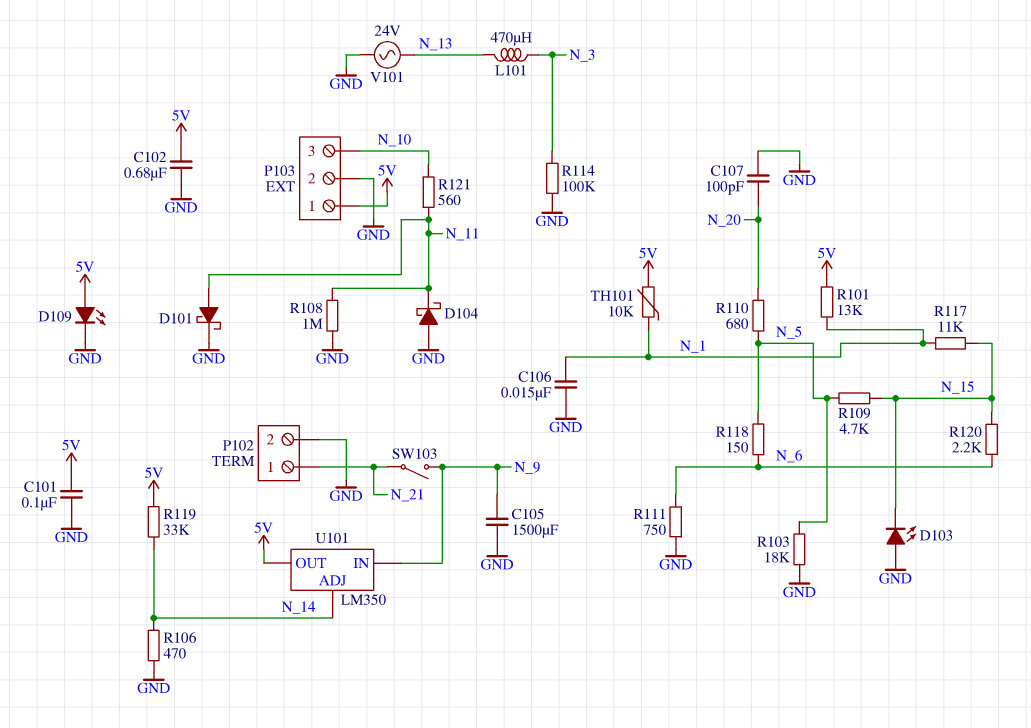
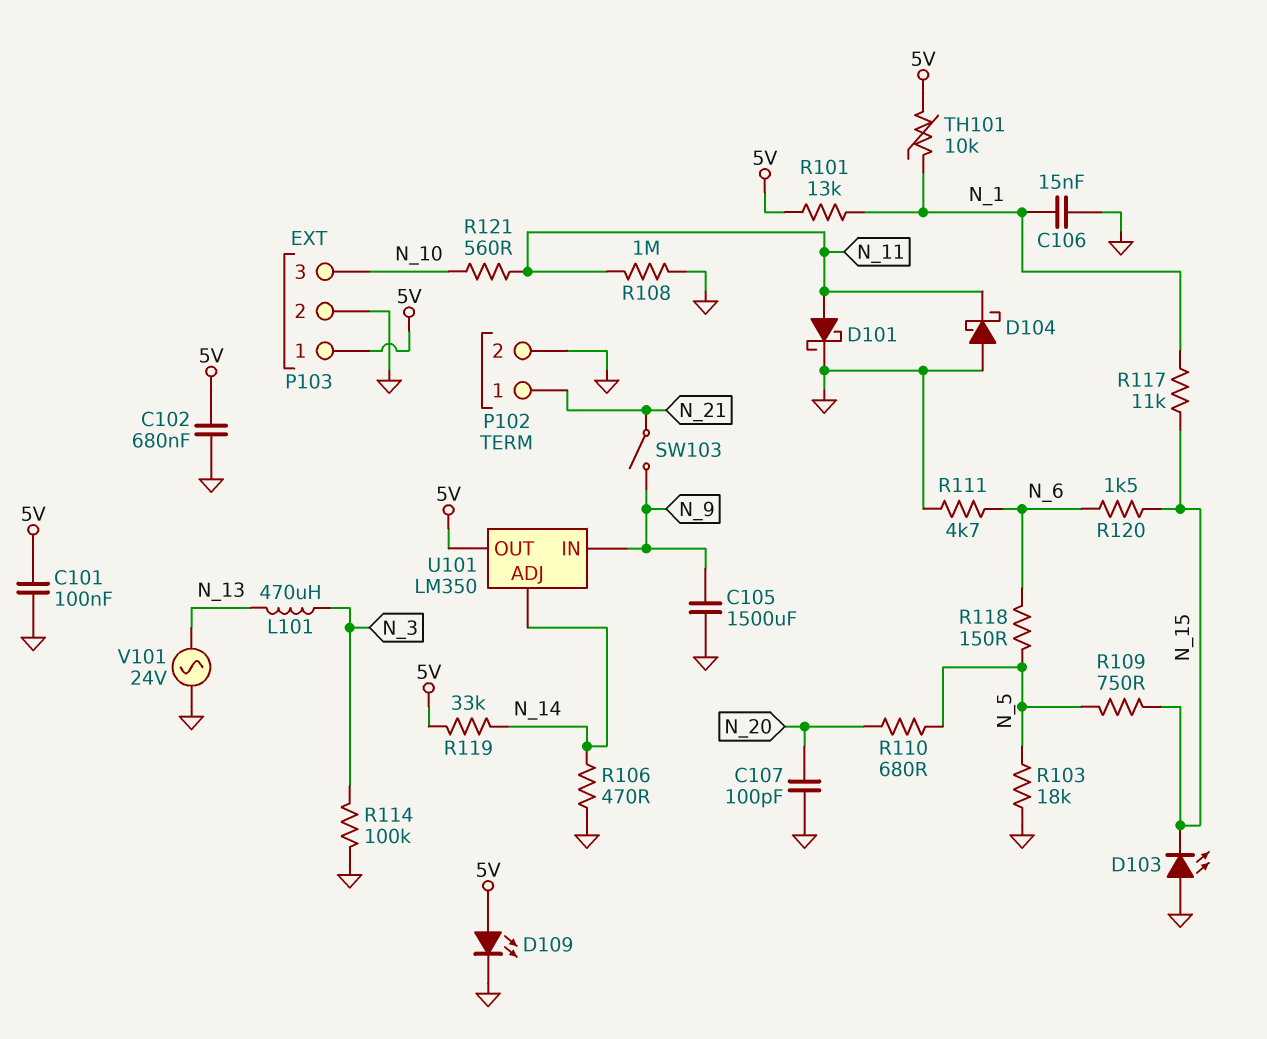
R109: 4.7k (N_5, N_15) -> 750 (N_5, N_15)
R111: 750 (GND, N_6) -> 4.7k (GND, N_6)
R120: 2.2k (N_6, N_15) -> 1.5k (N_6, N_15)

